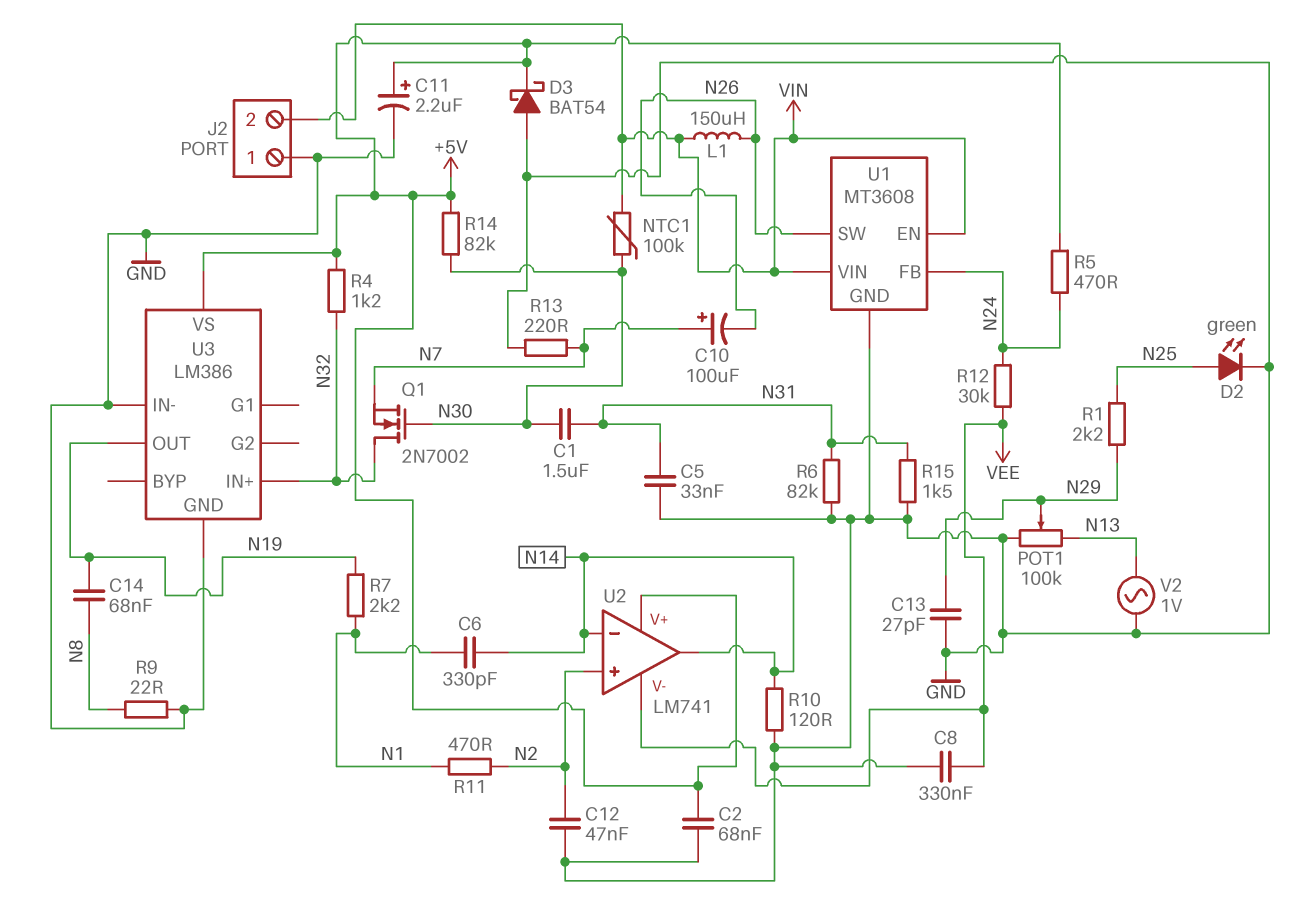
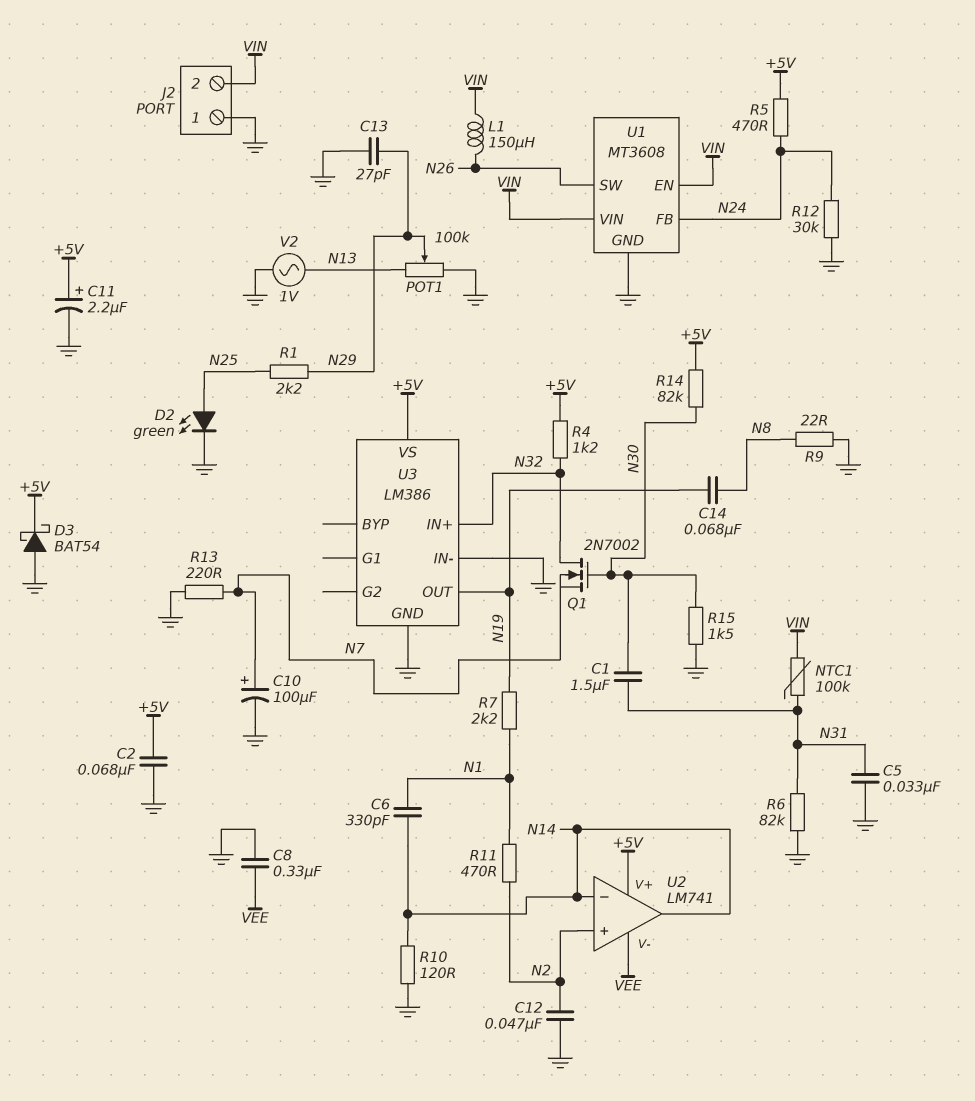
C10: 100uF (plus N7, minus N26) -> 100uF (plus N7, minus GND)
NTC1: 100k (N30, VIN) -> 100k (N31, VIN)
R12: 30k (N24, VEE) -> 30k (GND, N24)
R15: 1.5k (GND, N31) -> 1.5k (GND, N30)

